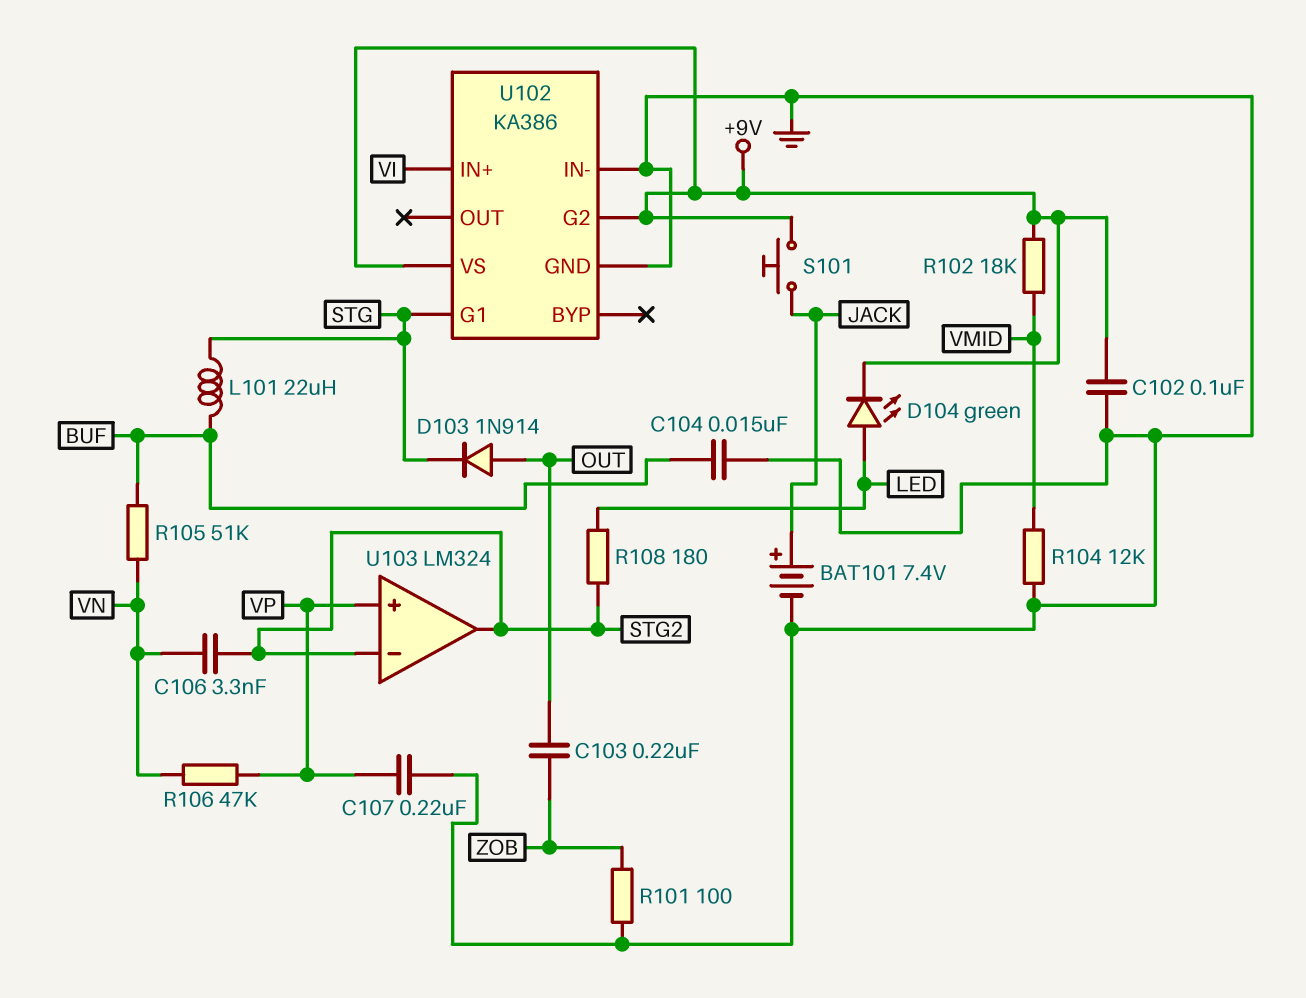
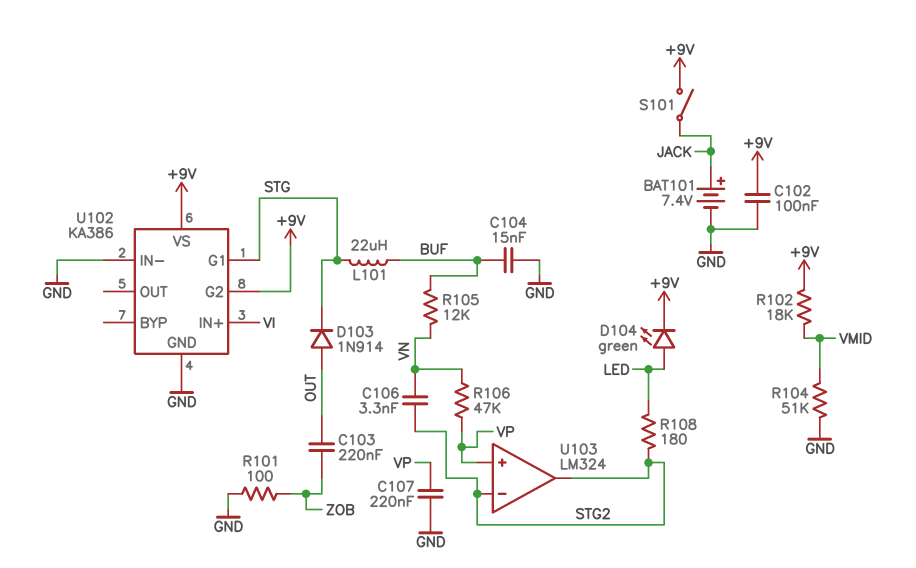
R104: 12k (GND, VMID) -> 51k (GND, VMID)
R105: 51k (BUF, VN) -> 12k (BUF, VN)
S101: button (+9V, JACK) -> switch (+9V, JACK)

